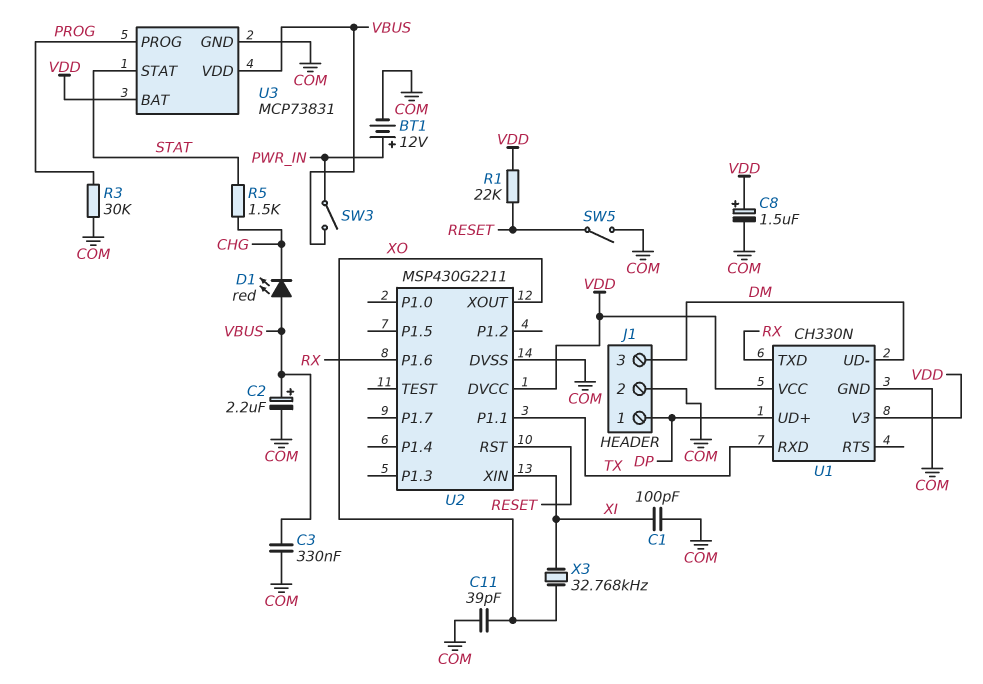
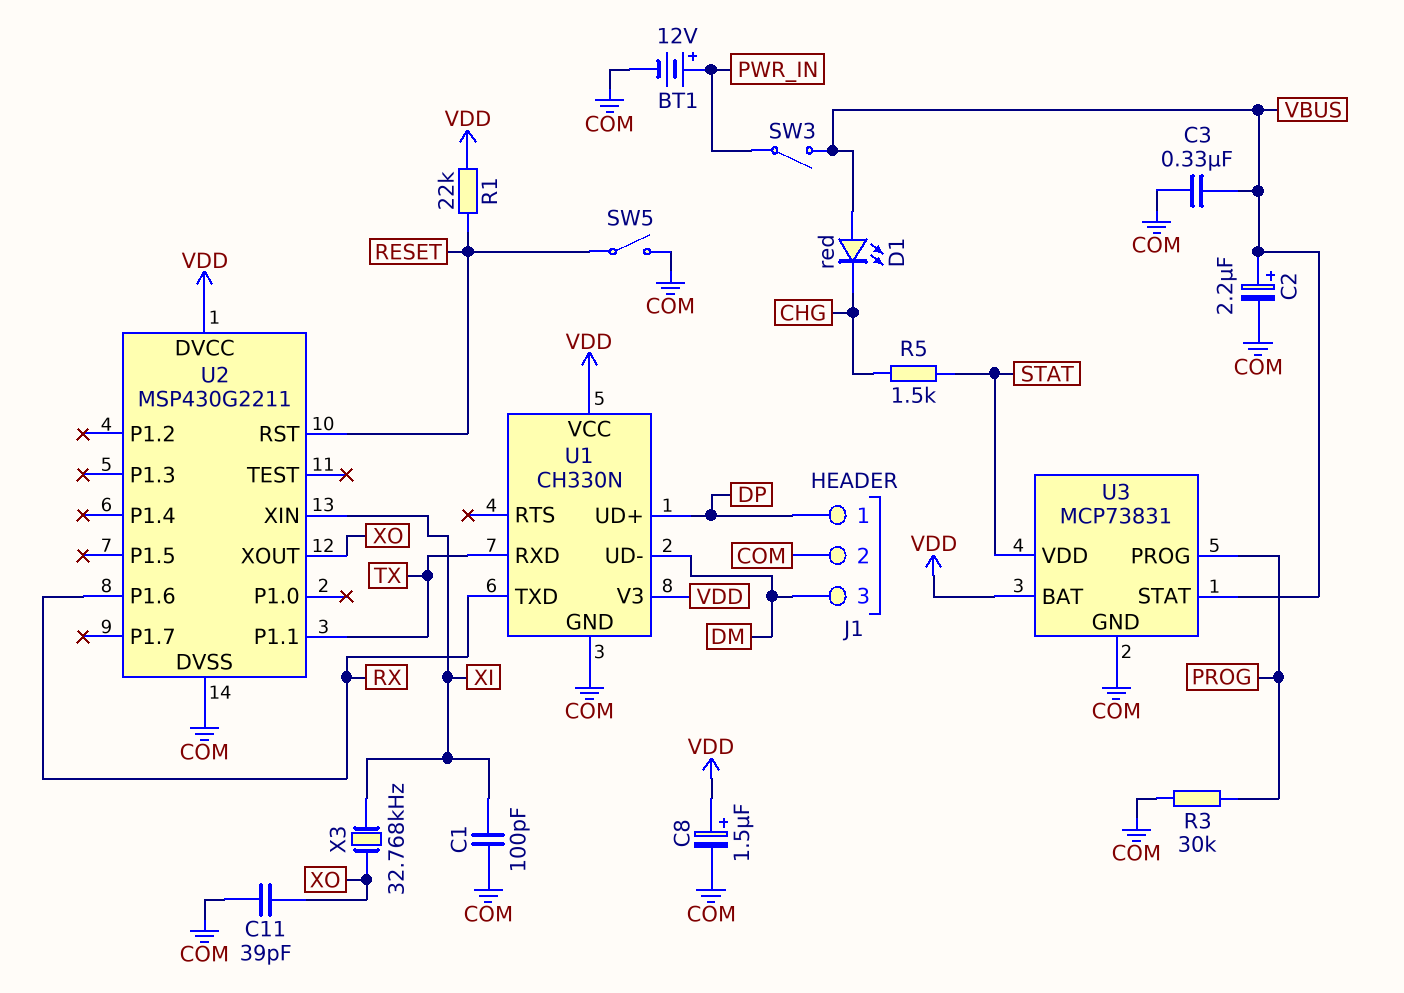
U3 pin STAT: STAT -> VBUS
U3 pin VDD: VBUS -> STAT

